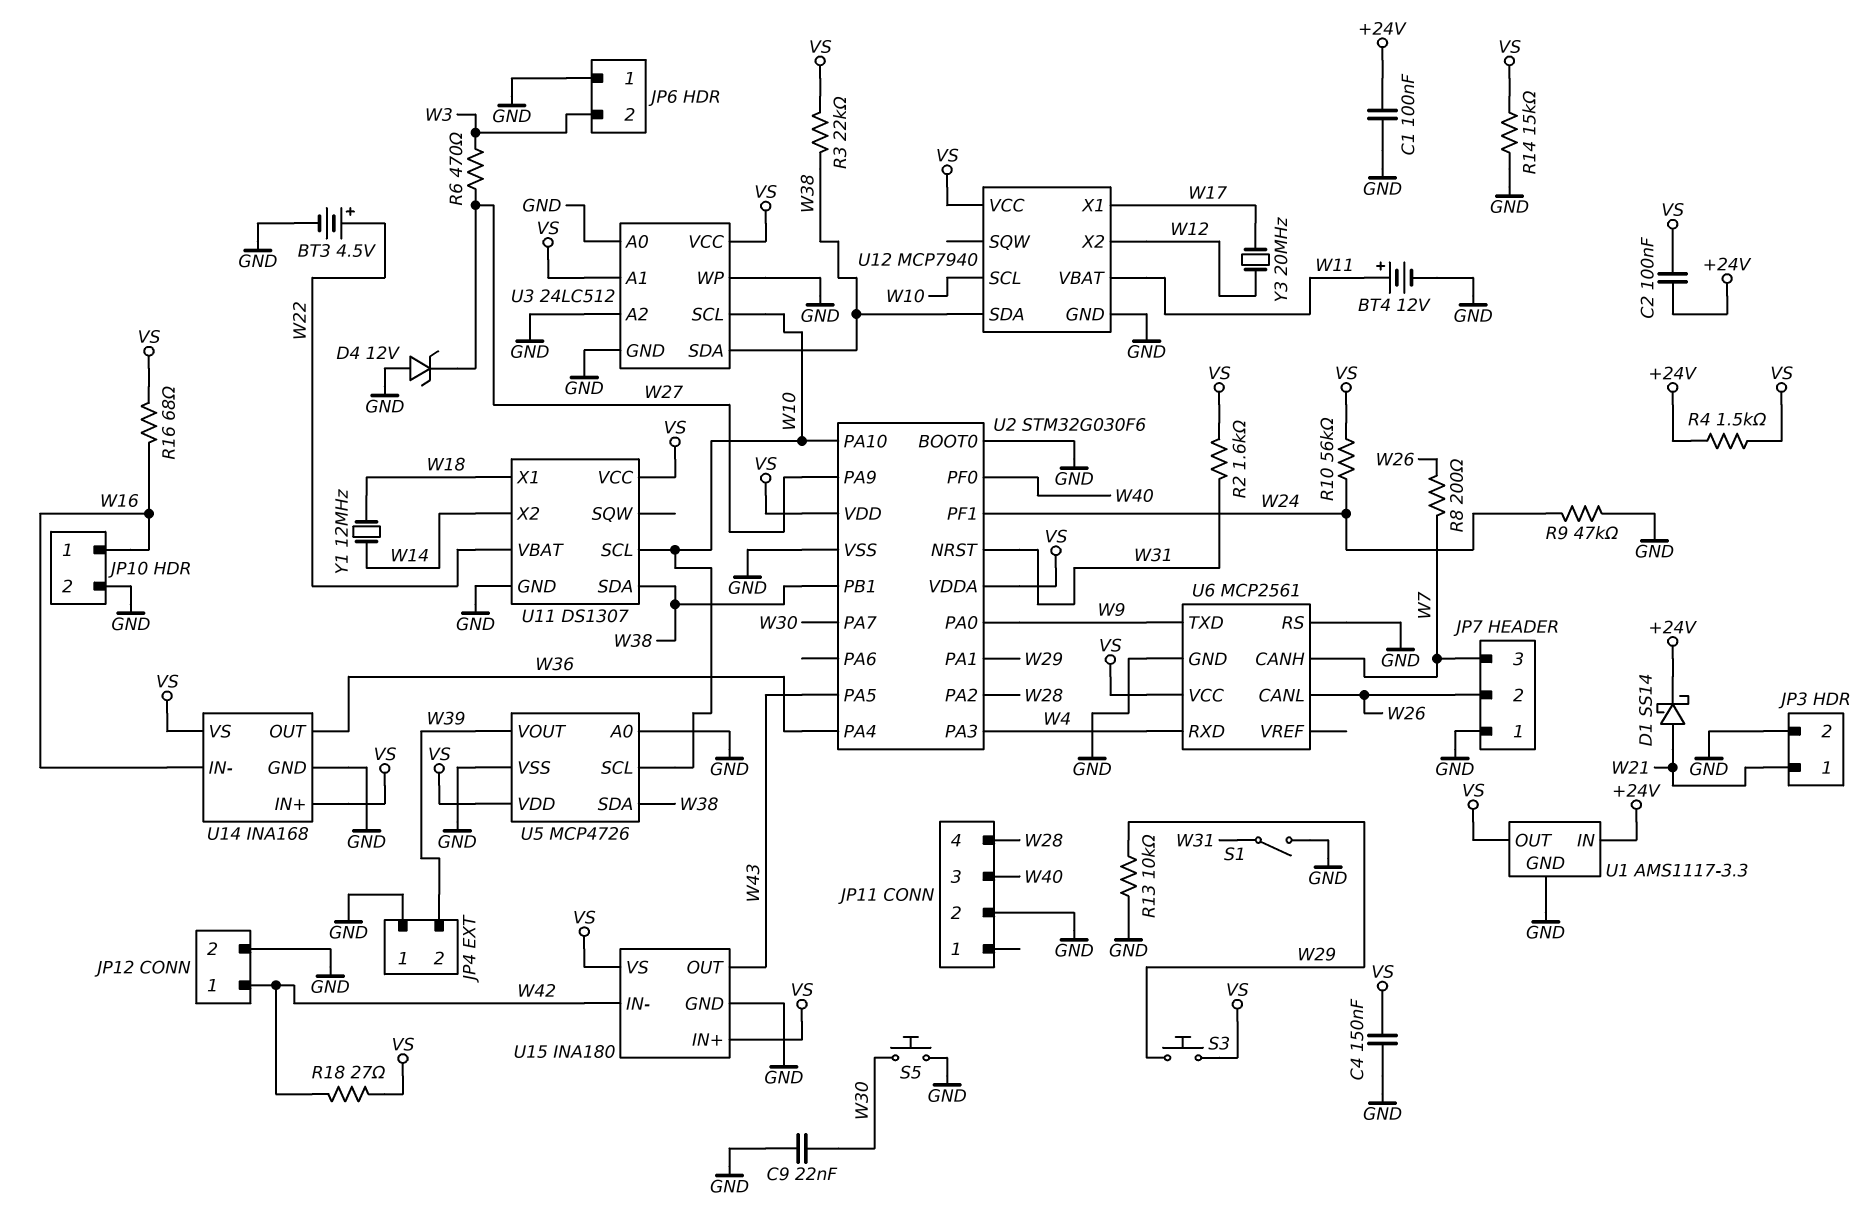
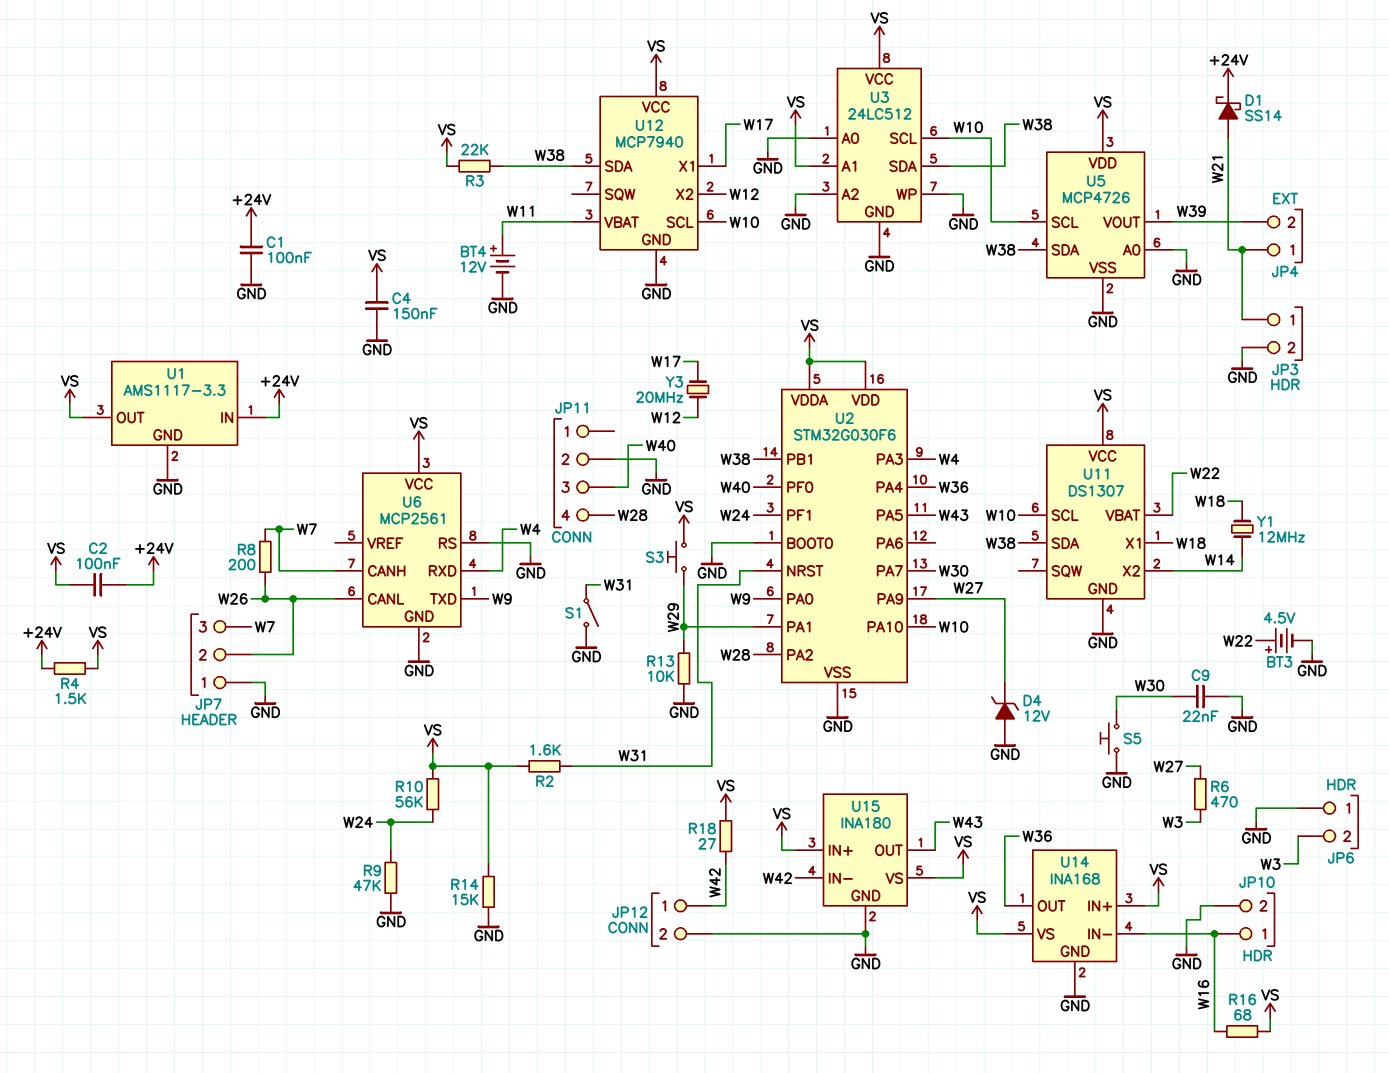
JP4 pin 1: GND -> W21

